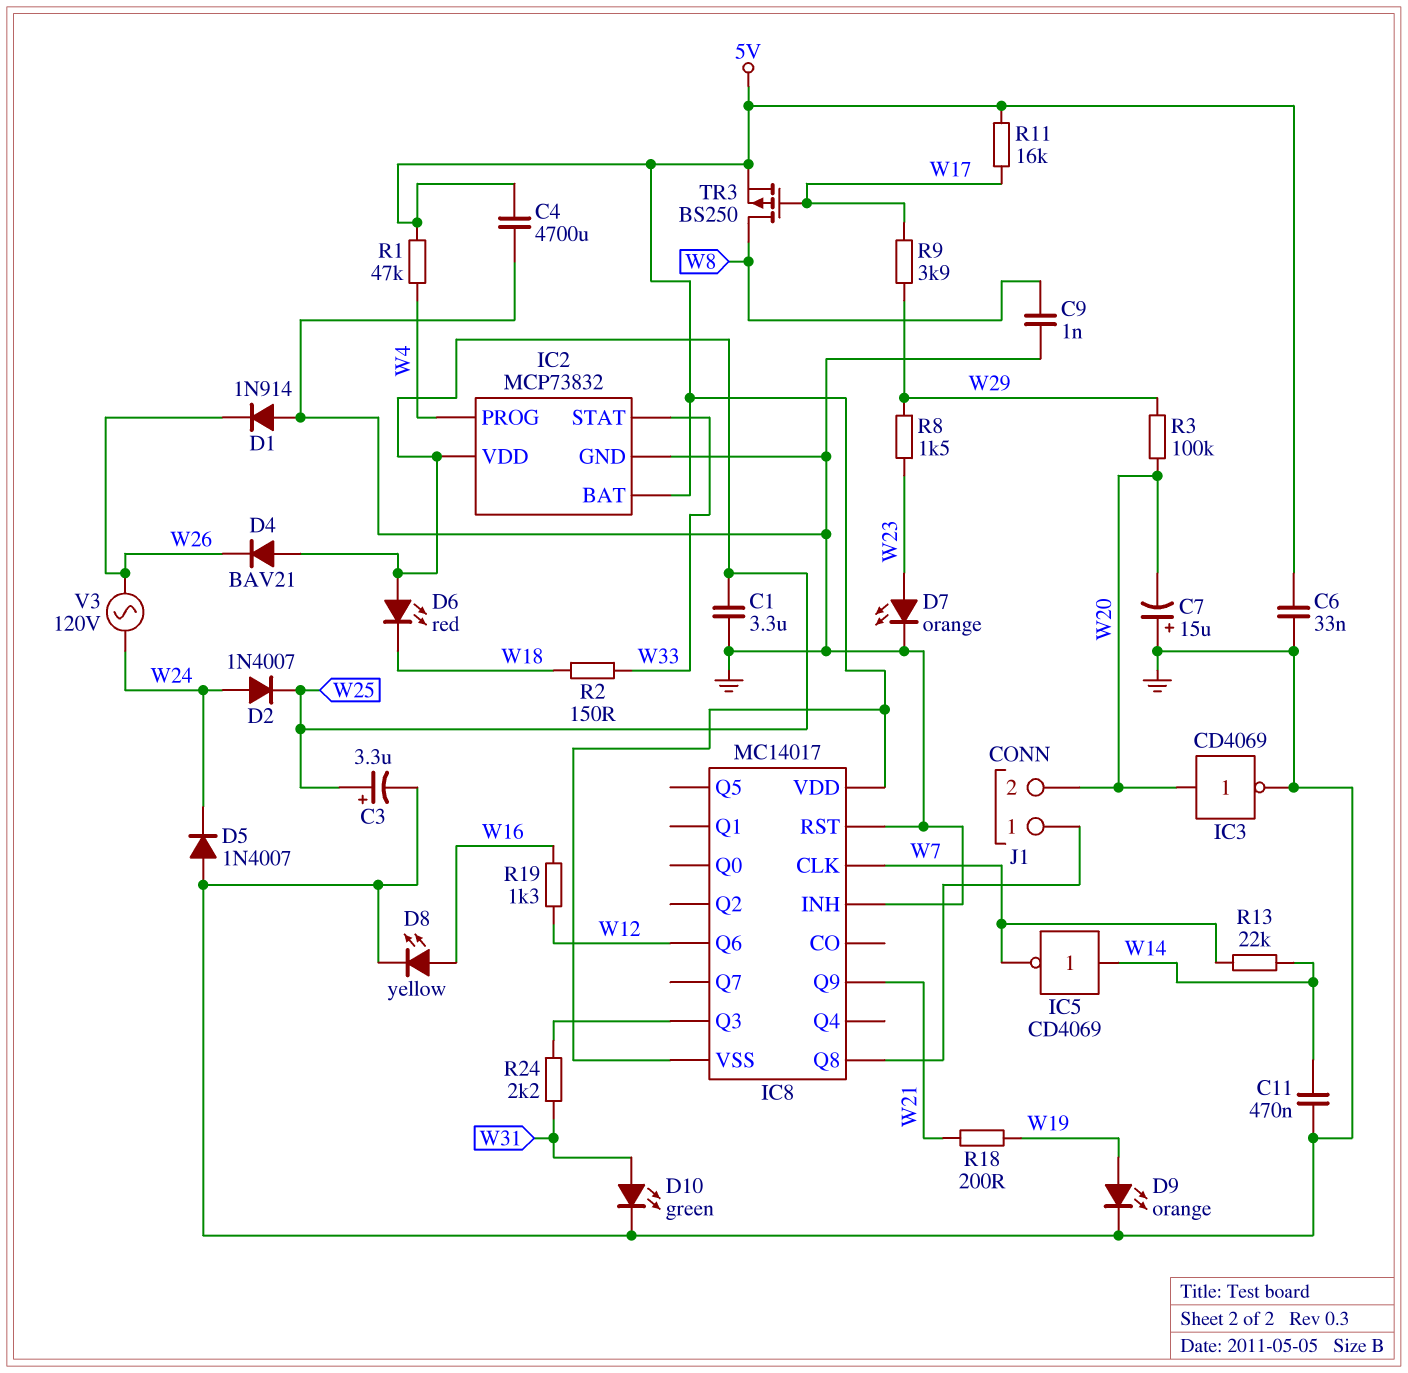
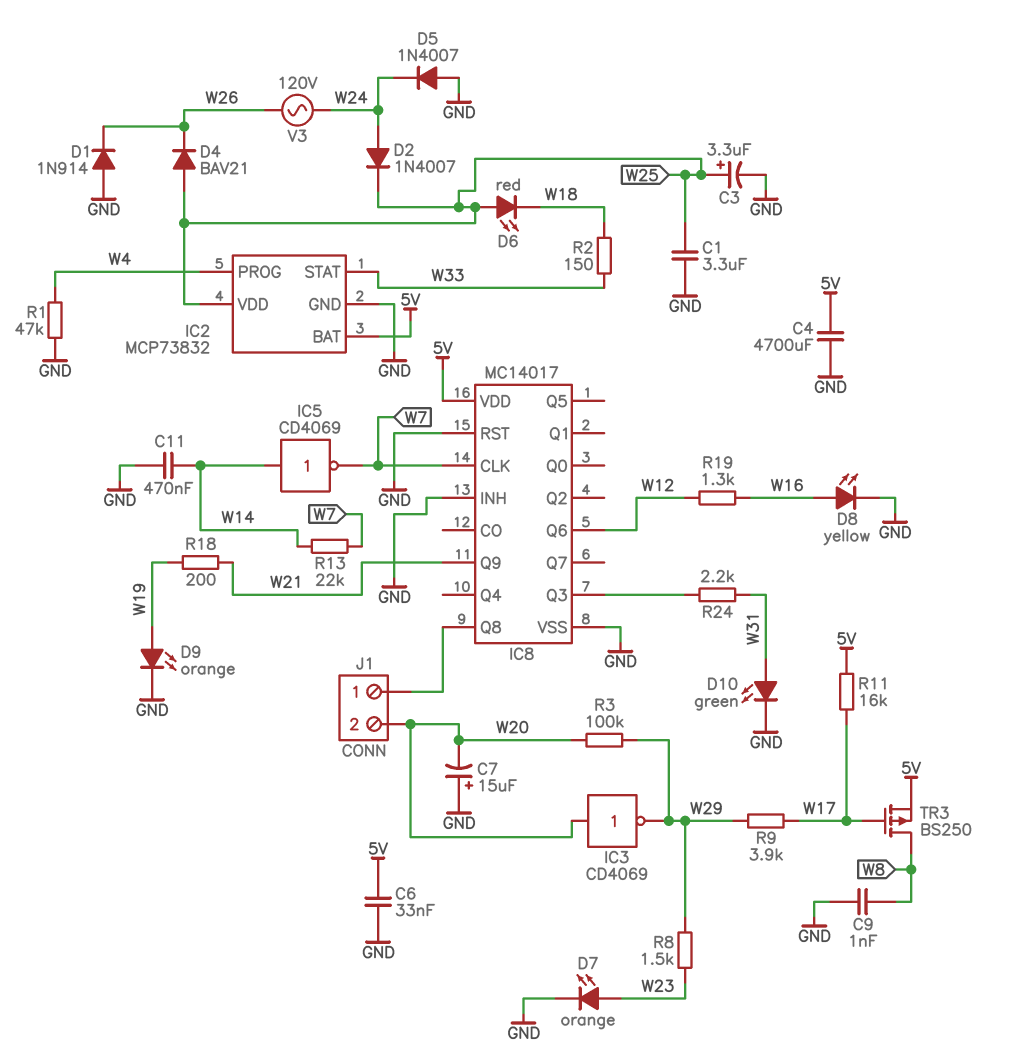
IC3: NOT CD4069 (in W20, out GND) -> NOT CD4069 (in W20, out W29)
IC8 pin VSS: 5V -> GND
R1: 47k (5V, W4) -> 47k (GND, W4)

